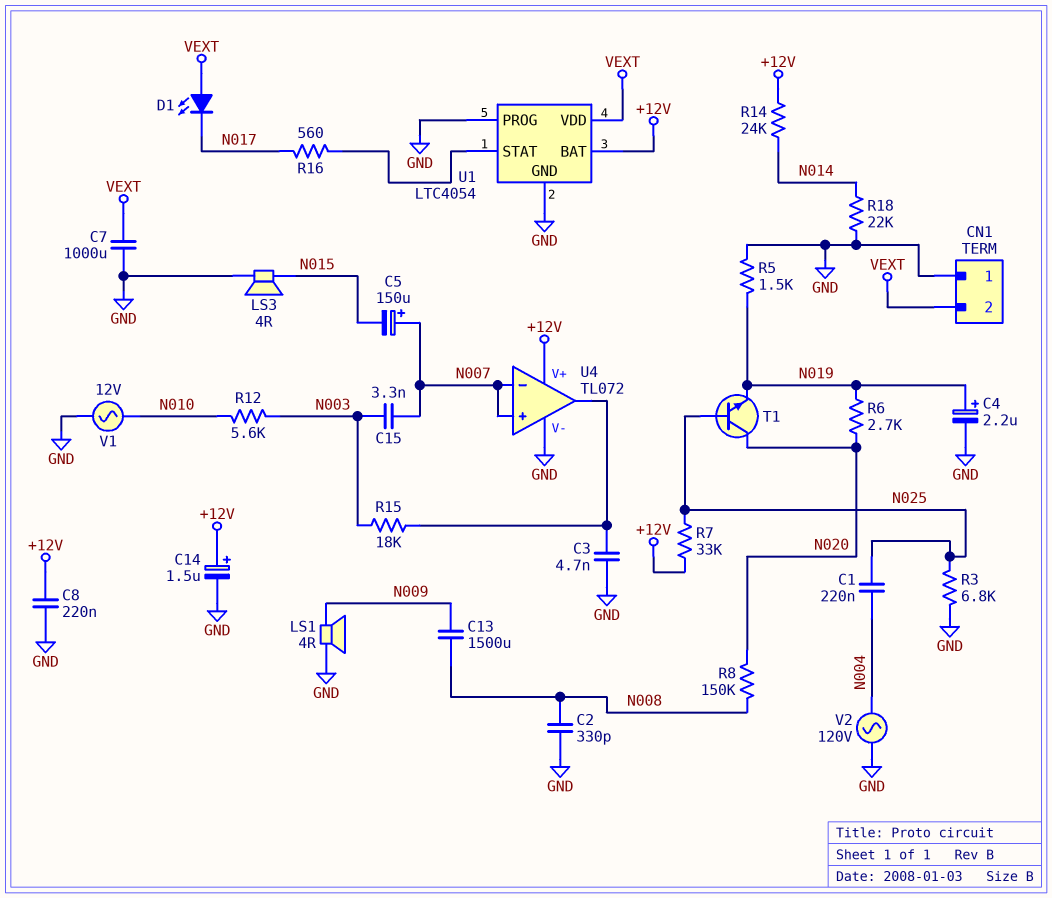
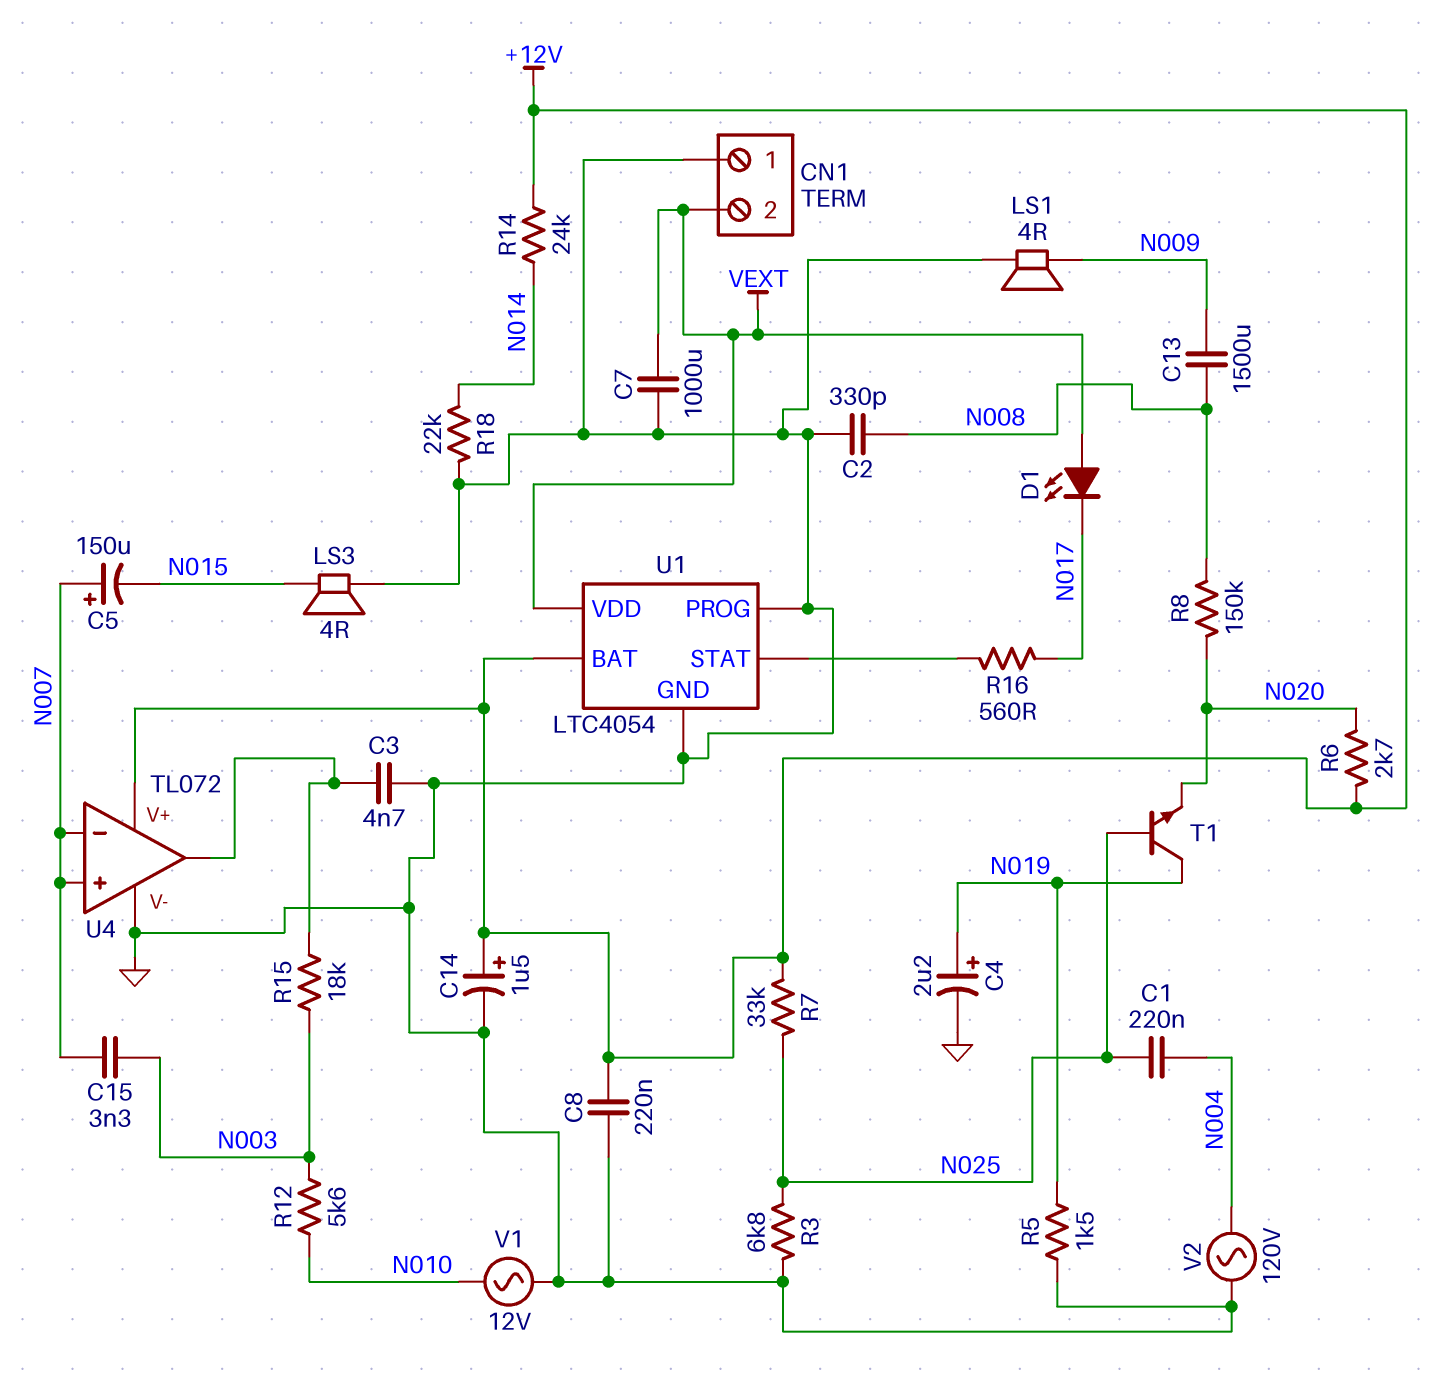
R6: 2.7k (N019, N020) -> 2.7k (+12V, N020)
T1: NPN (B N025, C N020, E N019) -> NPN (B N025, C N019, E N020)

